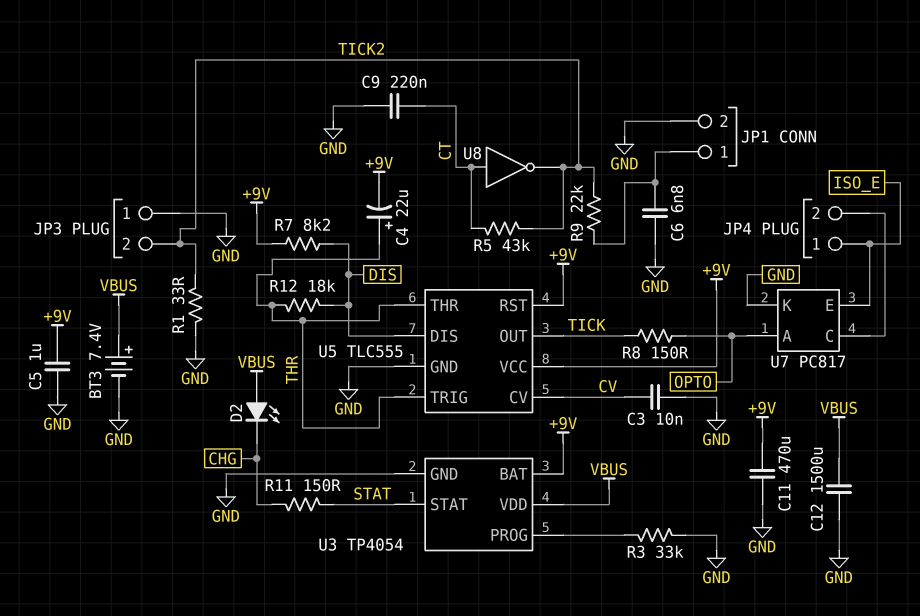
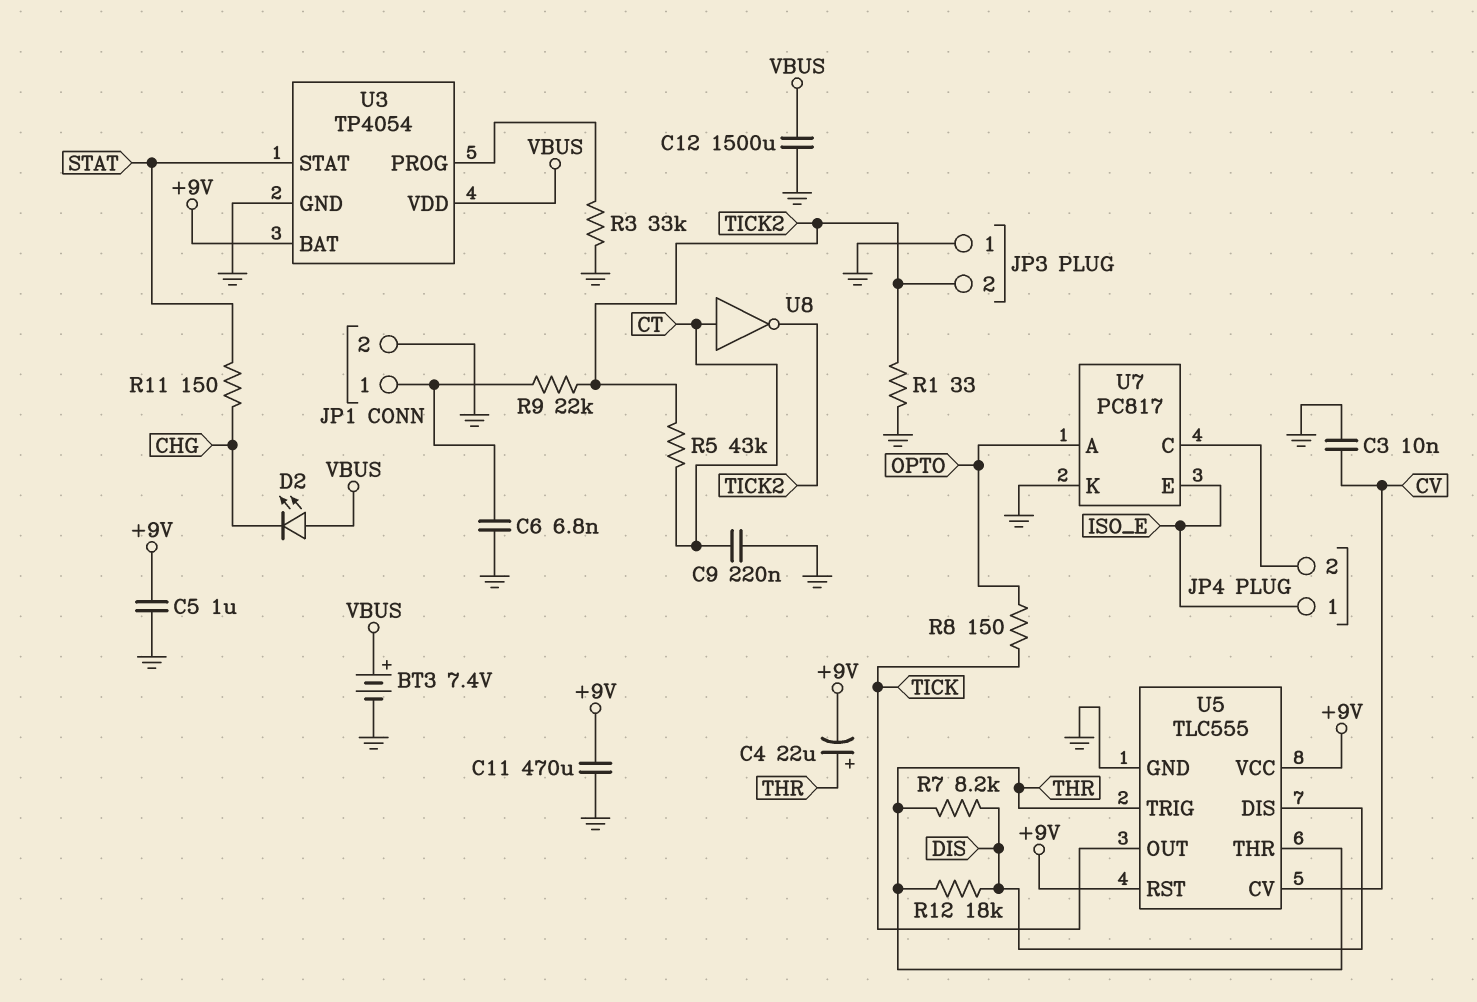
R7: 8.2k (+9V, DIS) -> 8.2k (DIS, THR)

